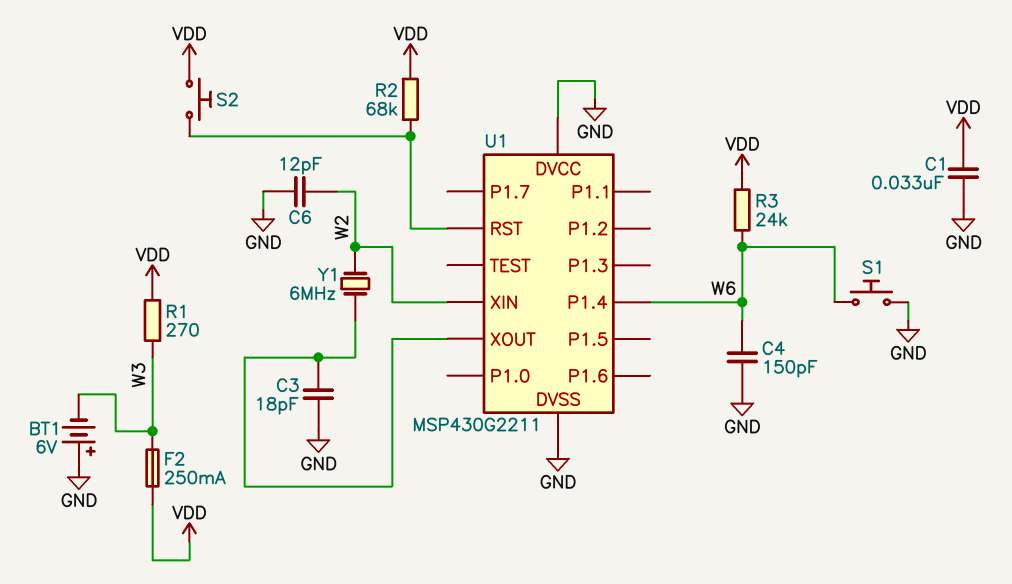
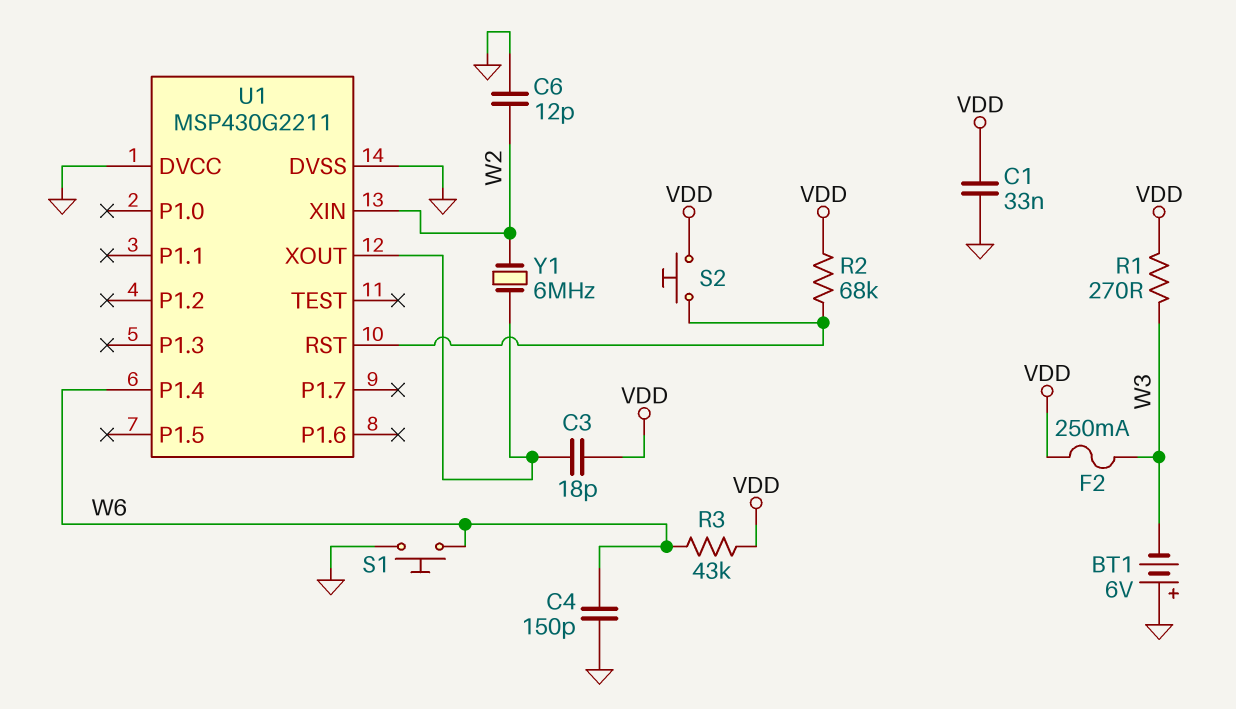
C3: 18pF (GND, U1/XOUT) -> 18pF (U1/XOUT, VDD)
R3: 24k (VDD, W6) -> 43k (VDD, W6)

